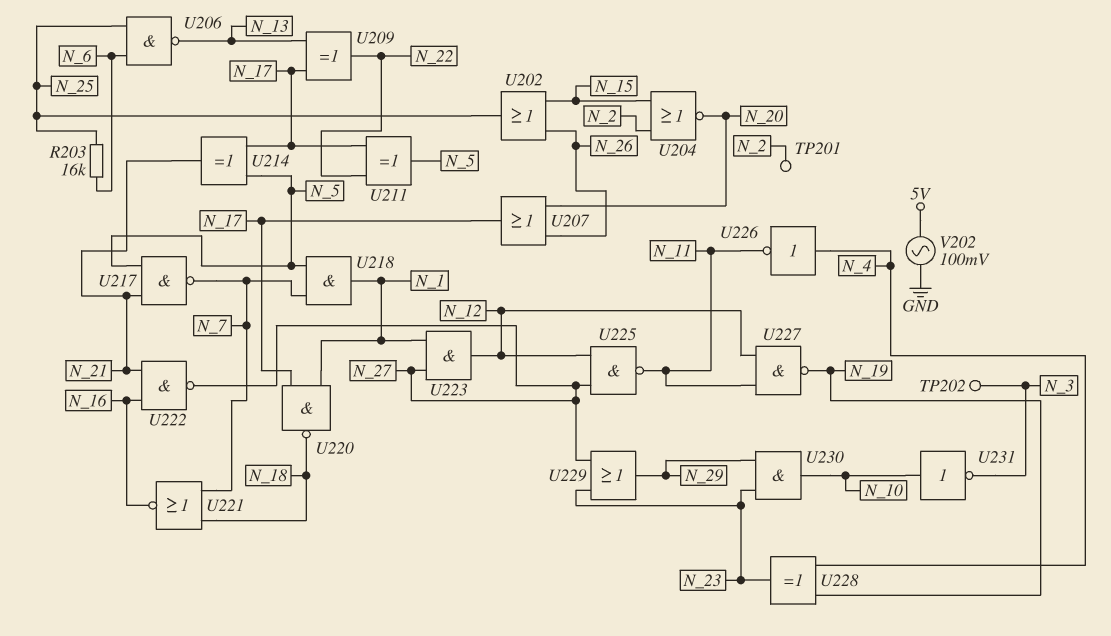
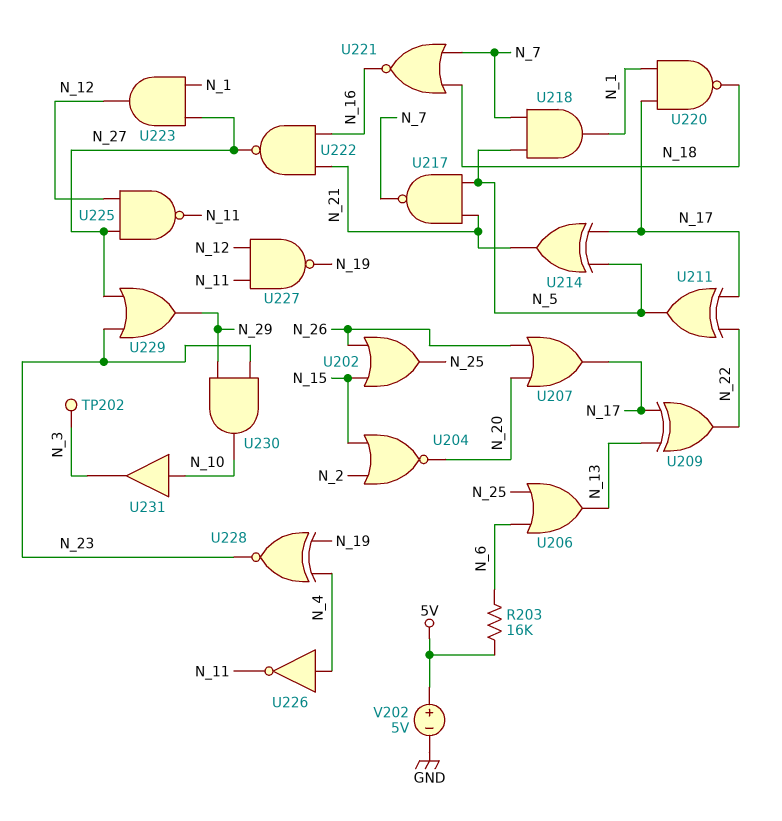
R203: 16k (N_6, N_25) -> 16k (5V, N_6)
TP201: test point (N_2) -> none
U206: NAND (in N_6, in N_25, out N_13) -> OR (in N_6, in N_25, out N_13)
U228: XOR (in N_4, in N_19, out N_23) -> XNOR (in N_4, in N_19, out N_23)
U231: NOT (in N_10, out N_3) -> buffer (in N_10, out N_3)
V202: AC 100mV (5V, GND) -> 5V (plus 5V, minus GND)

